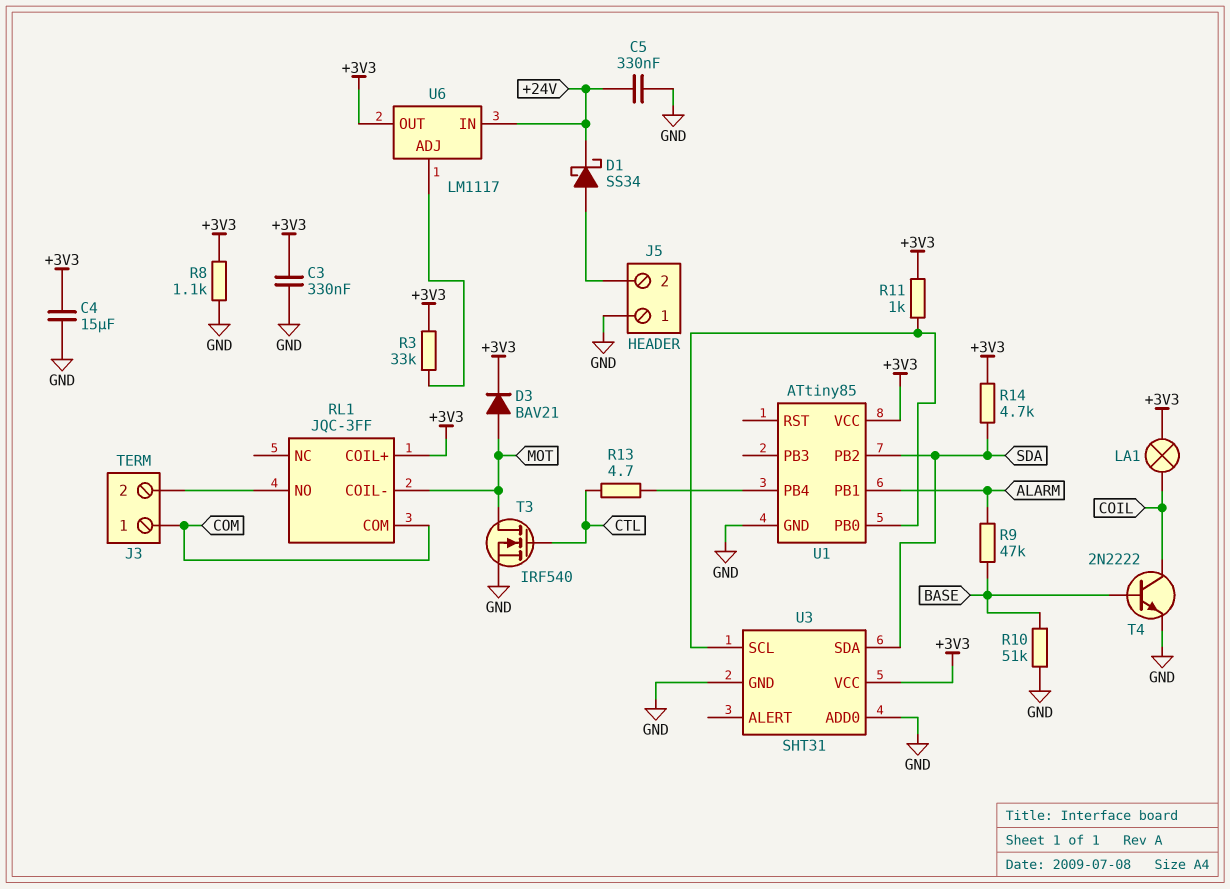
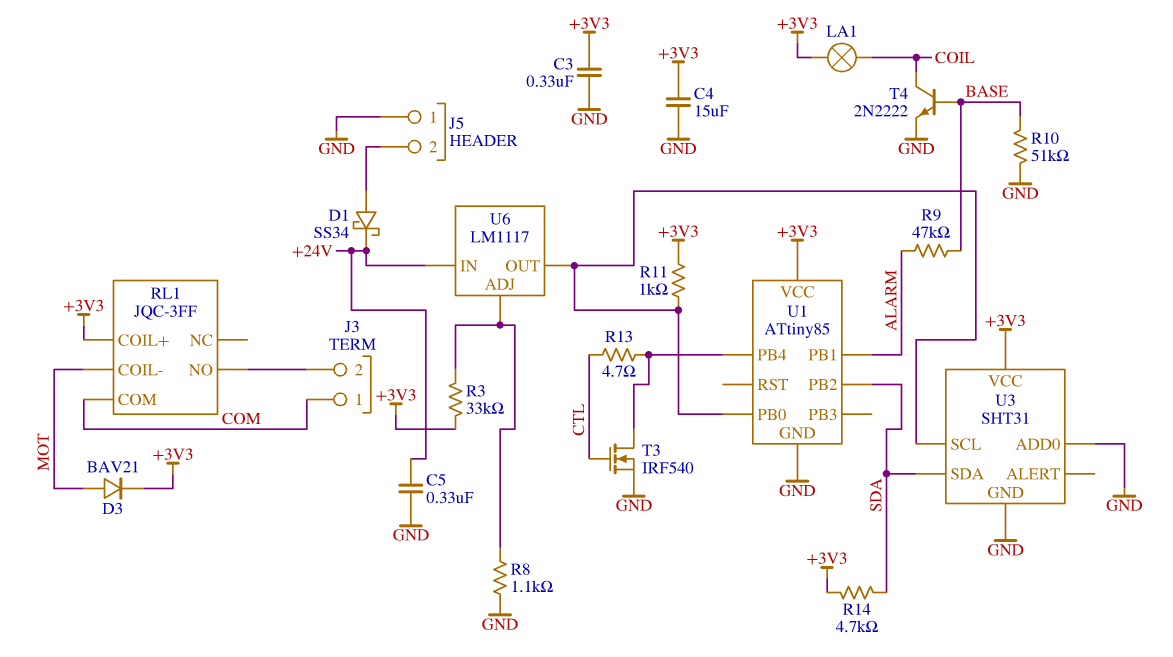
R8: 1.1k (+3V3, GND) -> 1.1k (GND, U6/ADJ)
T3: NMOS IRF540 (G CTL, D MOT, S GND) -> NMOS IRF540 (G CTL, D U1/PB4, S GND)
U6 pin OUT: +3V3 -> U1/PB0

